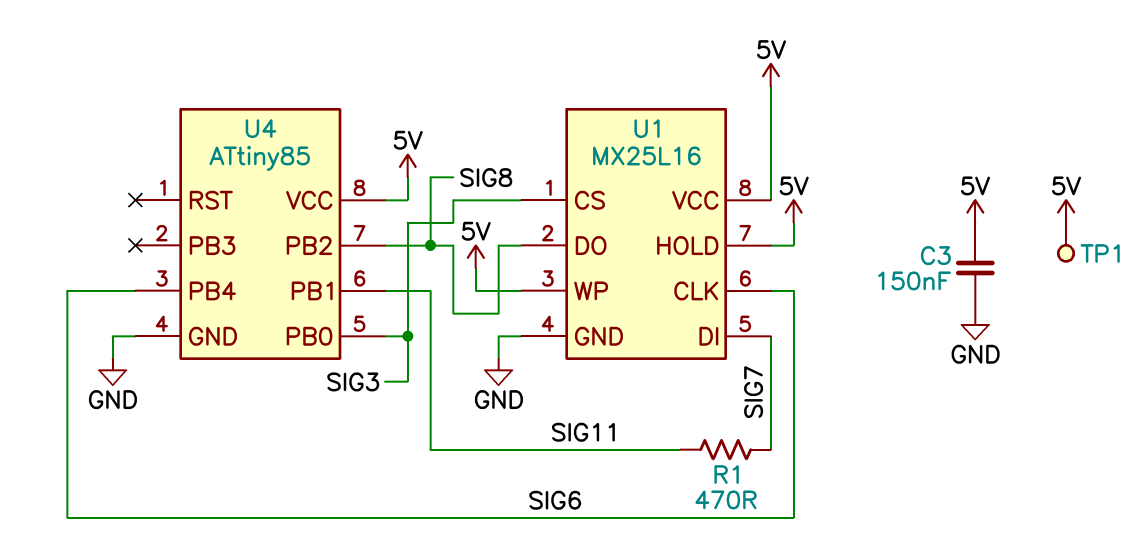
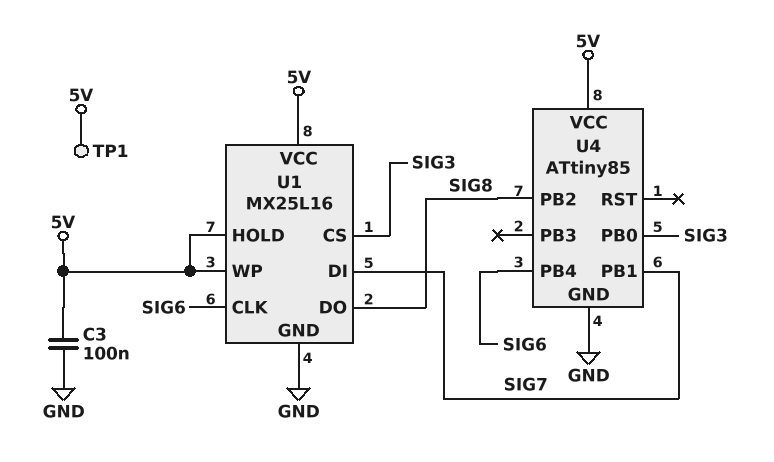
C3: 150nF (5V, GND) -> 100nF (5V, GND)
R1: 470 (SIG7, SIG11) -> none
U4 pin PB1: SIG11 -> SIG7

